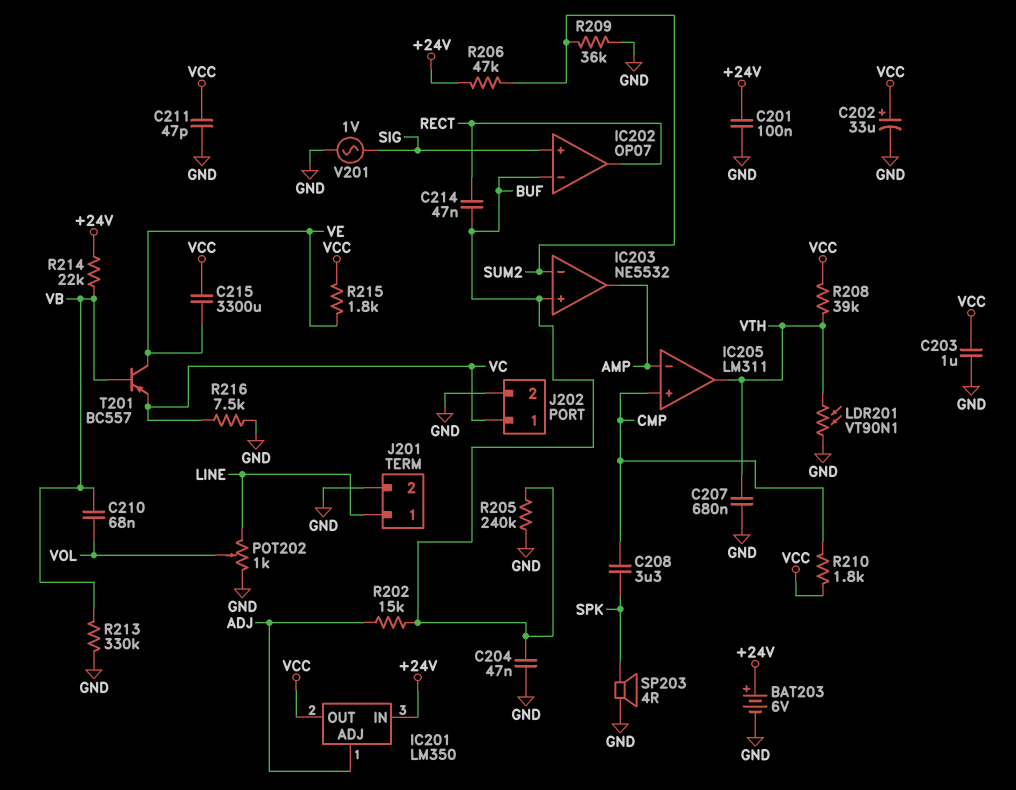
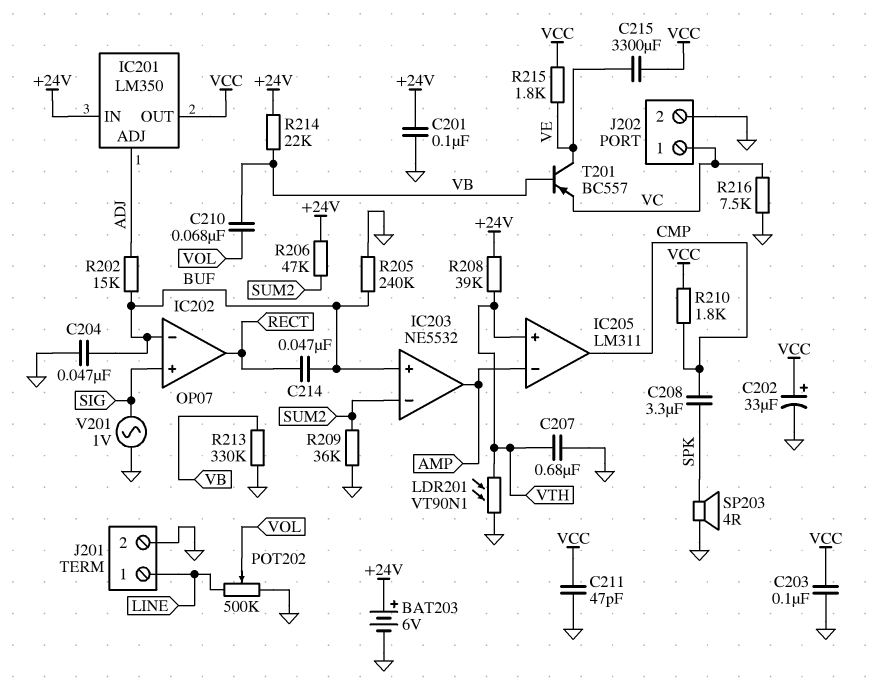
C203: 1uF (GND, VCC) -> 100nF (GND, VCC)
IC205 pin in+: CMP -> VTH
IC205 pin out: VTH -> CMP
POT202: 1k (GND, LINE, wiper VOL) -> 500k (GND, LINE, wiper VOL)
R208: 39k (VCC, VTH) -> 39k (+24V, VTH)

